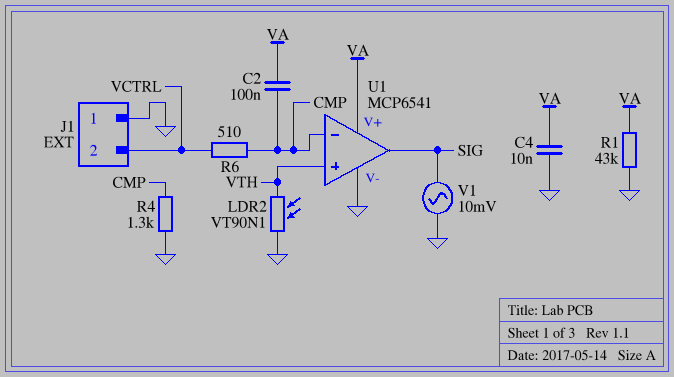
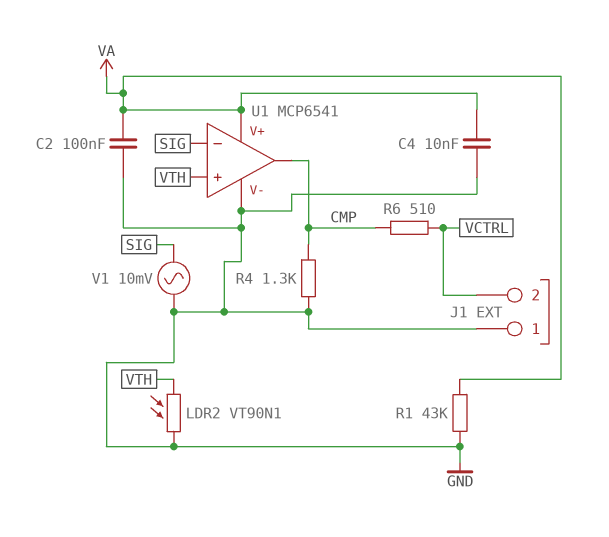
C2: 100nF (CMP, VA) -> 100nF (GND, VA)
U1 pin in-: CMP -> SIG
U1 pin out: SIG -> CMP

